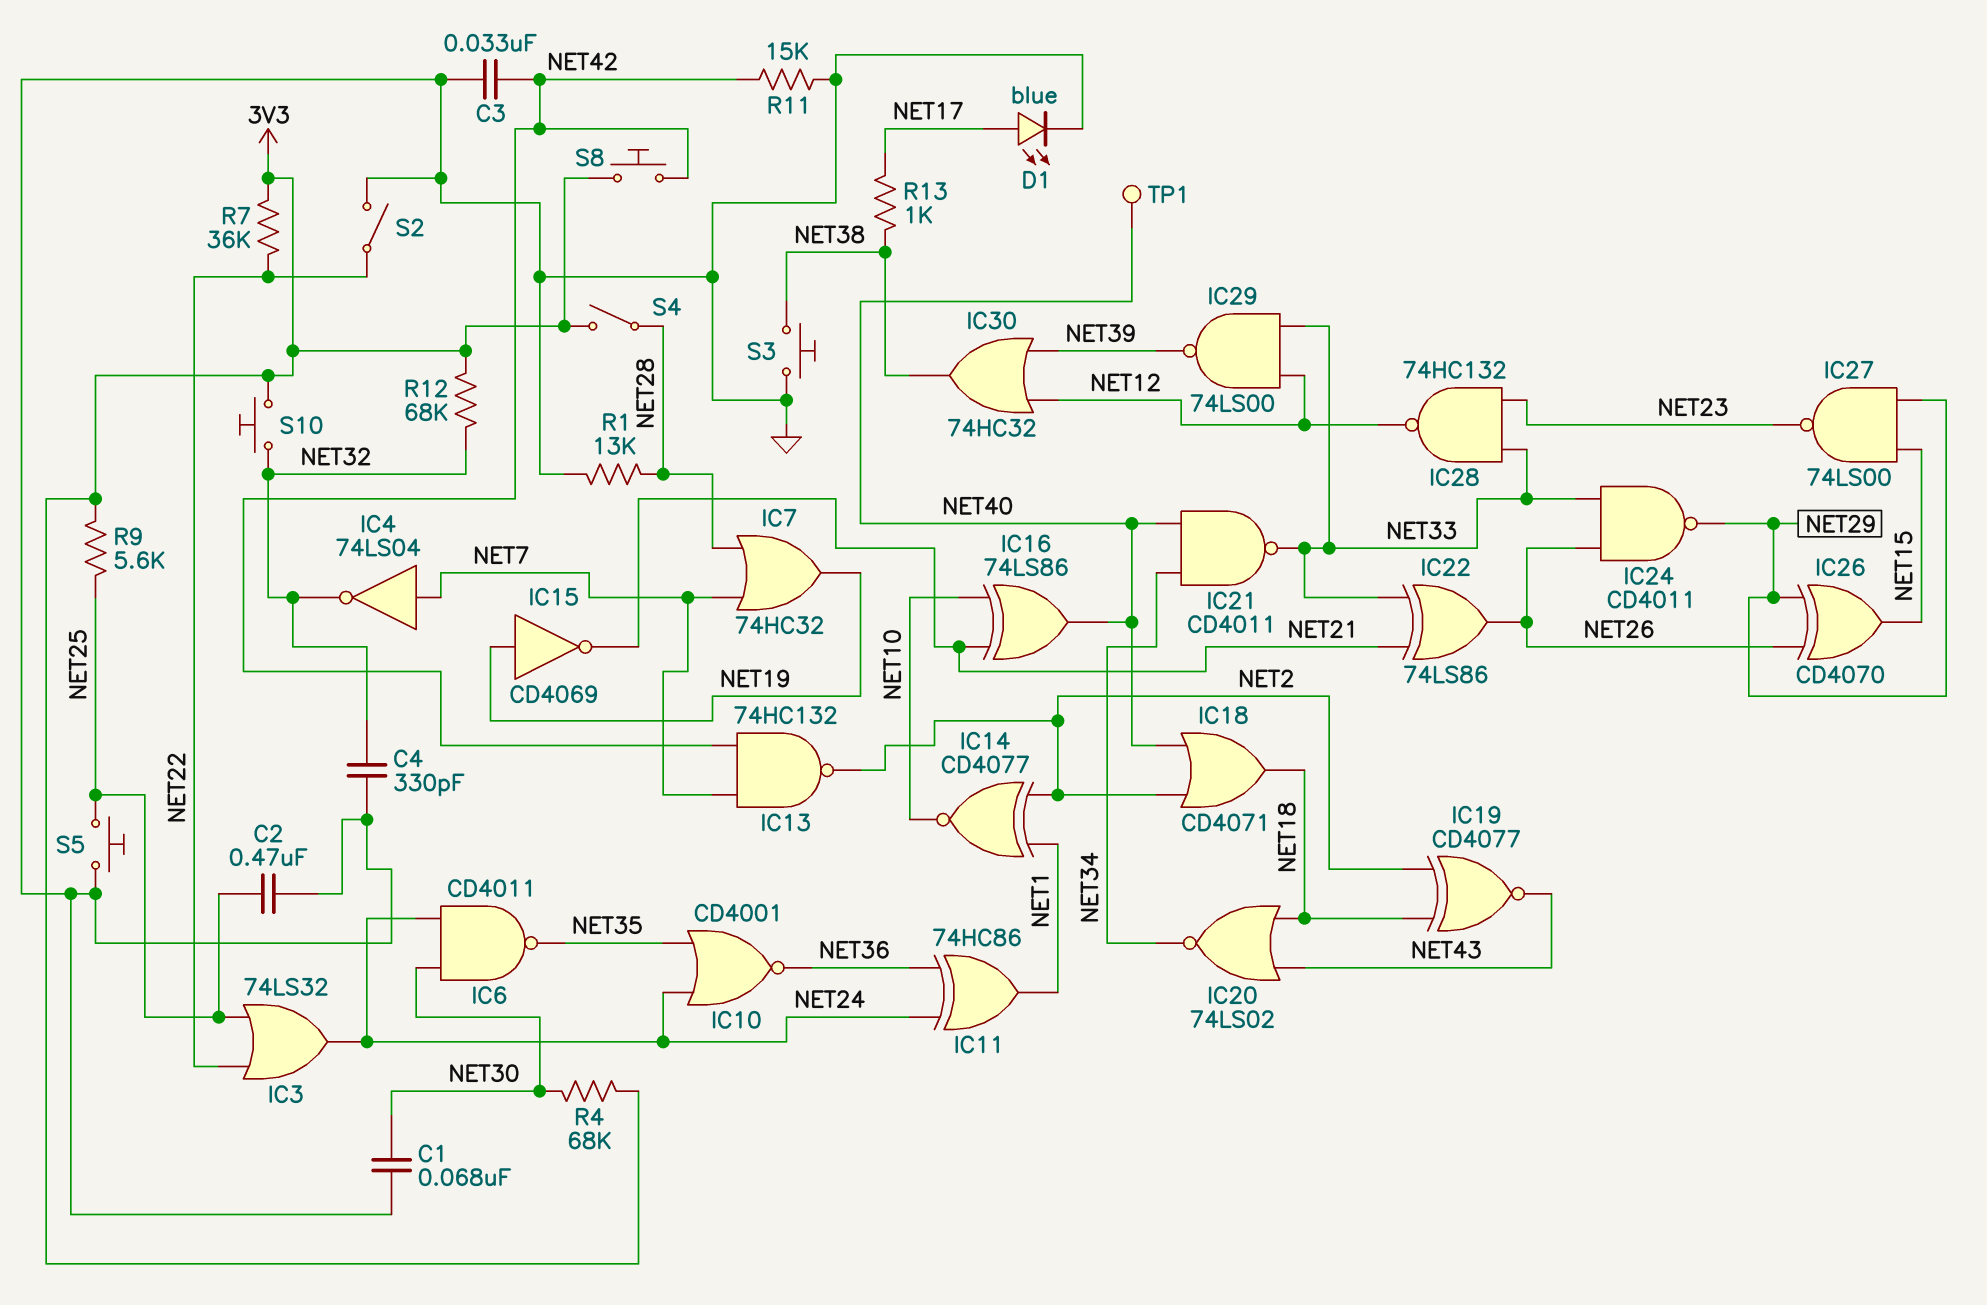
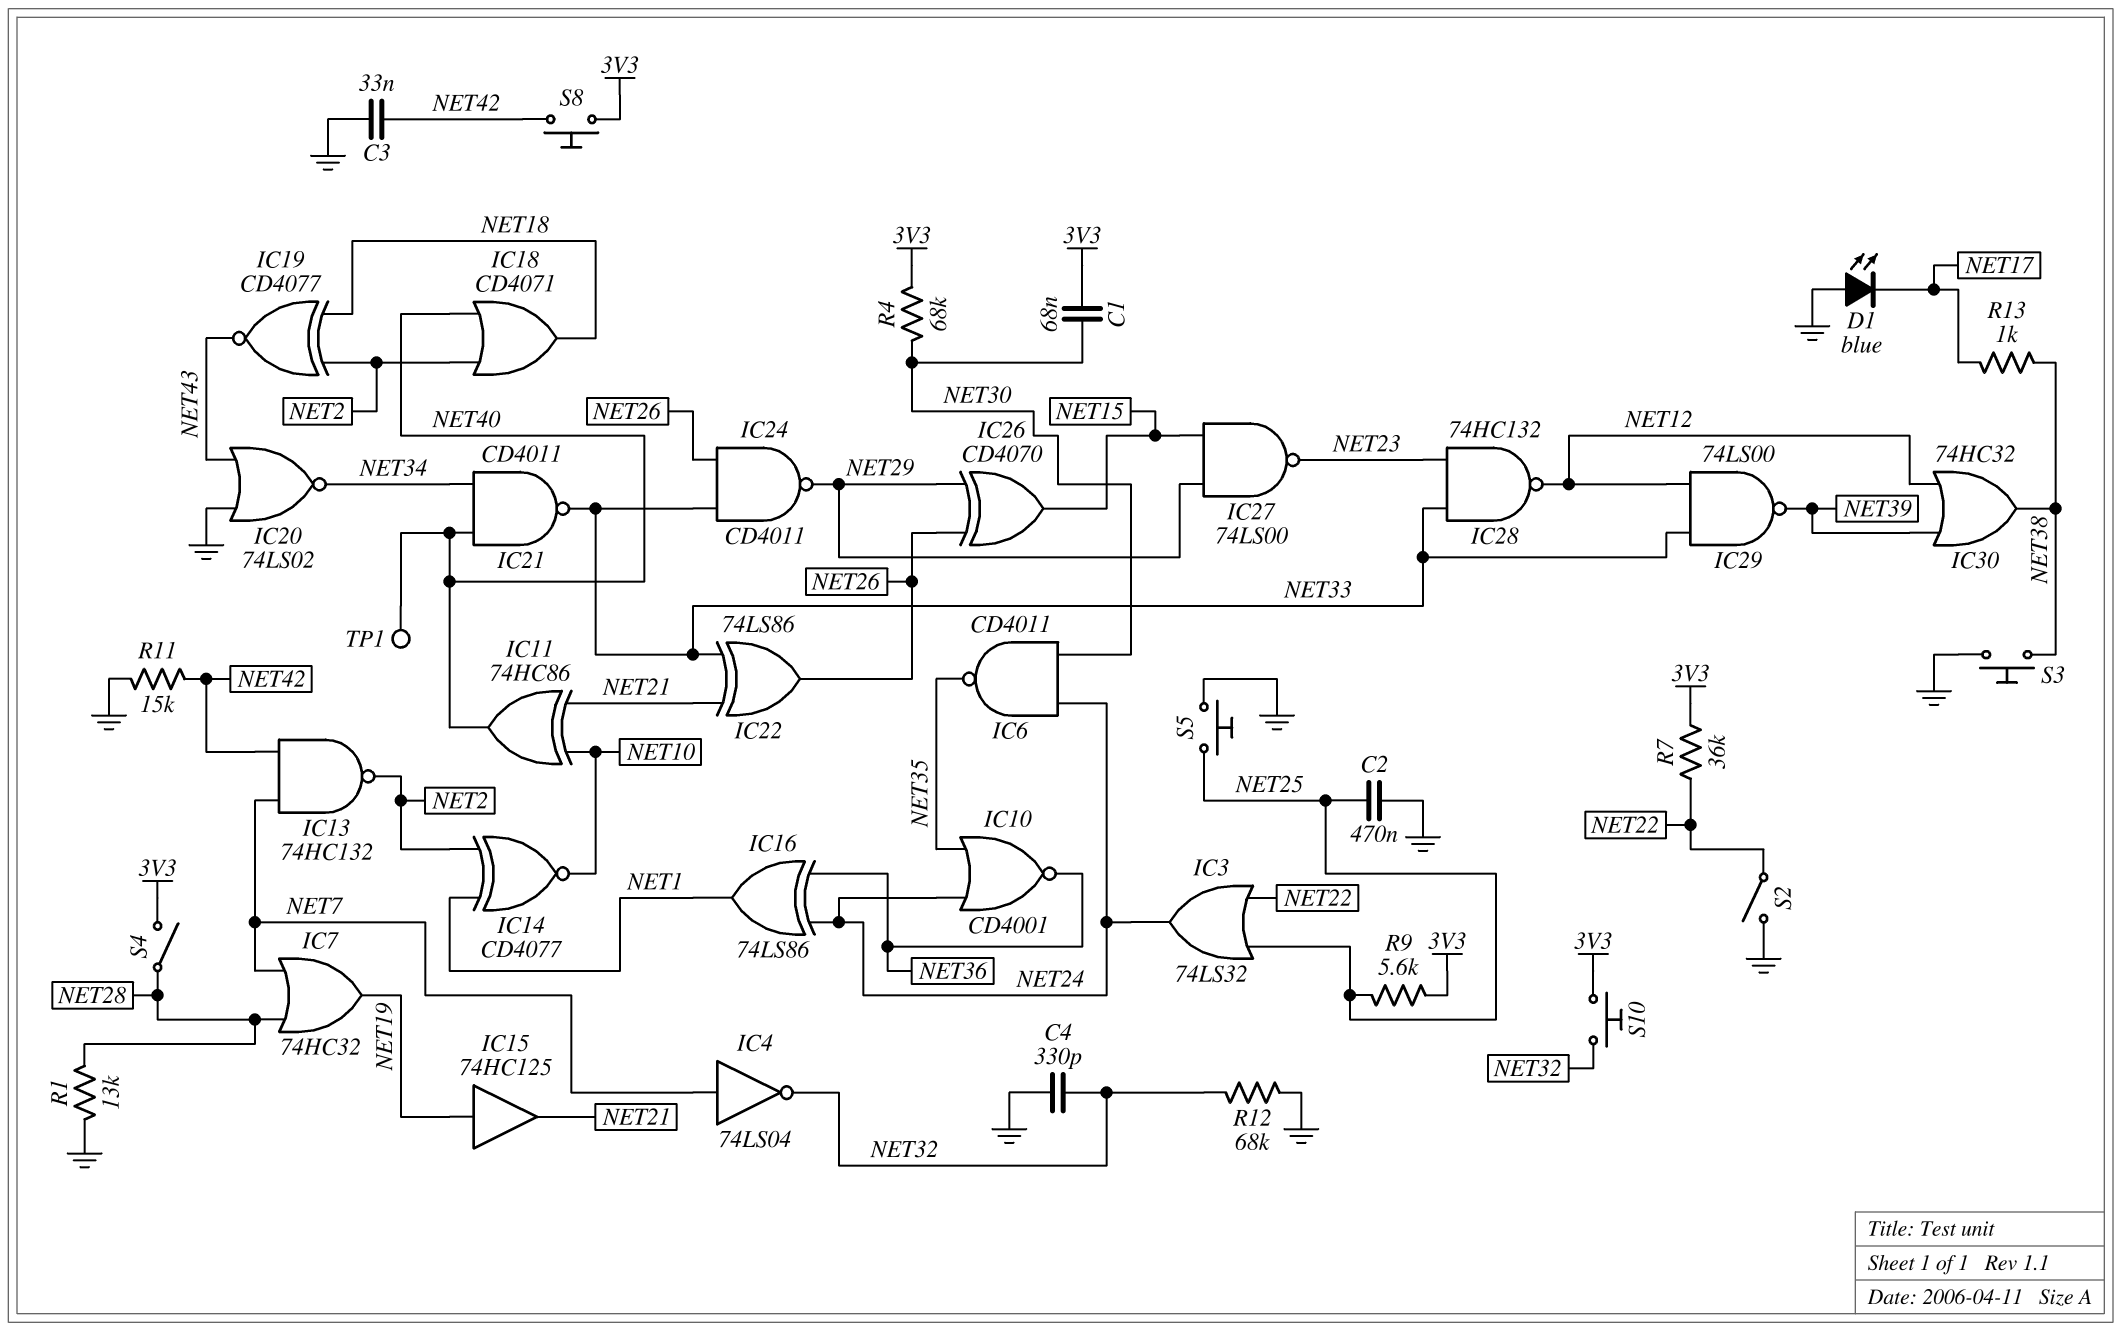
C1: 68nF (GND, NET30) -> 68nF (3V3, NET30)
D1: LED blue (A NET17, K GND) -> LED blue (A GND, K NET17)
IC11: XOR 74HC86 (in NET24, in NET36, out NET1) -> XOR 74HC86 (in NET10, in NET21, out NET40)
IC15: NOT CD4069 (in NET19, out NET21) -> buffer 74HC125 (in NET19, out NET21)
IC16: XOR 74LS86 (in NET10, in NET21, out NET40) -> XOR 74LS86 (in NET24, in NET36, out NET1)
IC20: NOR 74LS02 (in NET18, in NET43, out NET34) -> NOR 74LS02 (in GND, in NET43, out NET34)
R12: 68k (3V3, NET32) -> 68k (GND, NET32)

